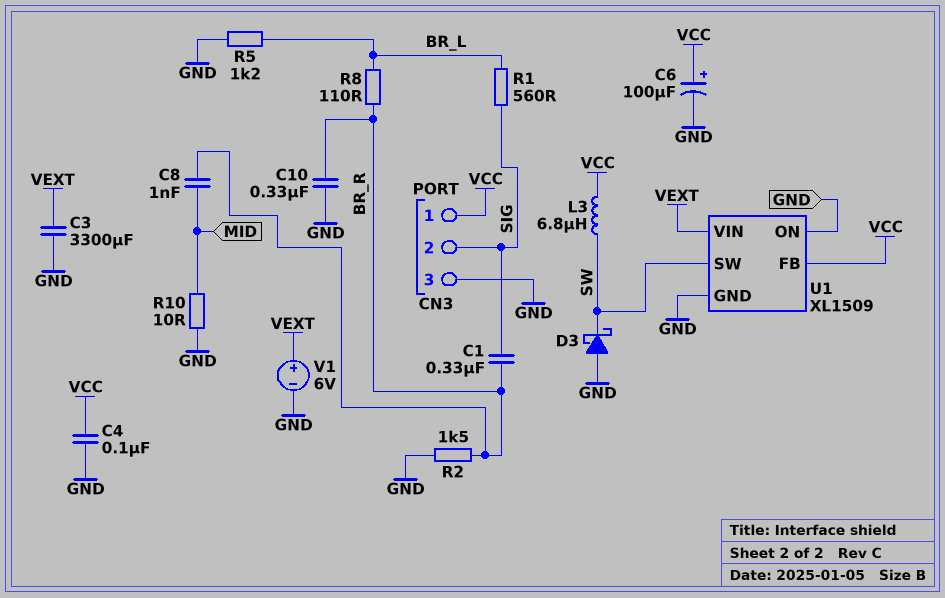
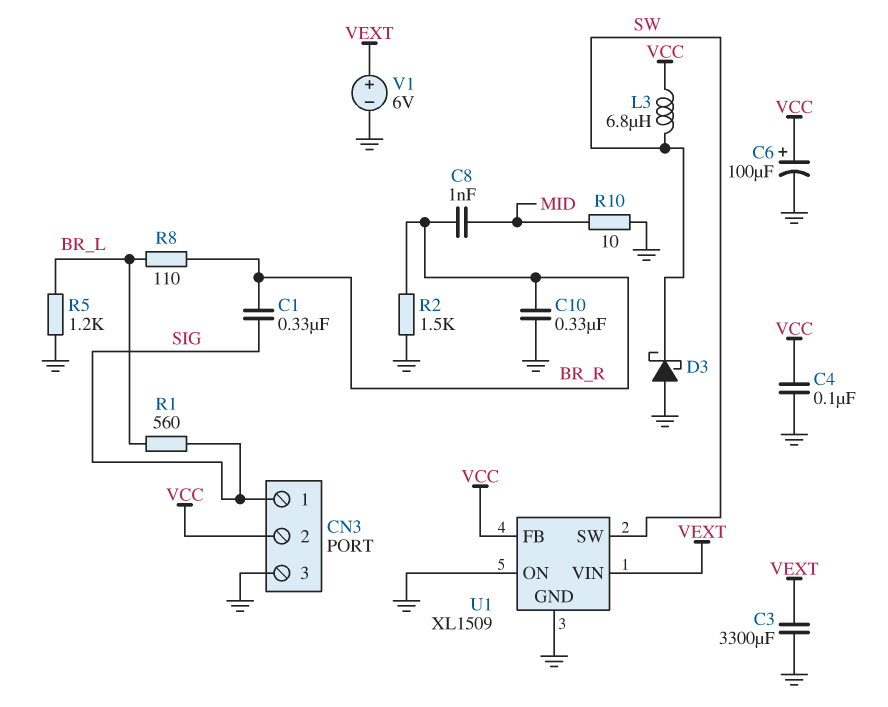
CN3 pin 1: VCC -> SIG
CN3 pin 2: SIG -> VCC

